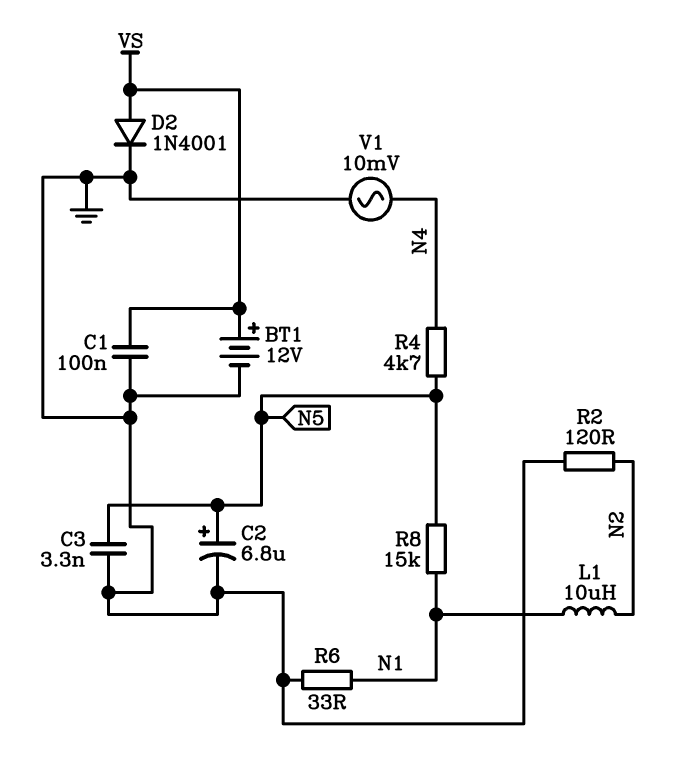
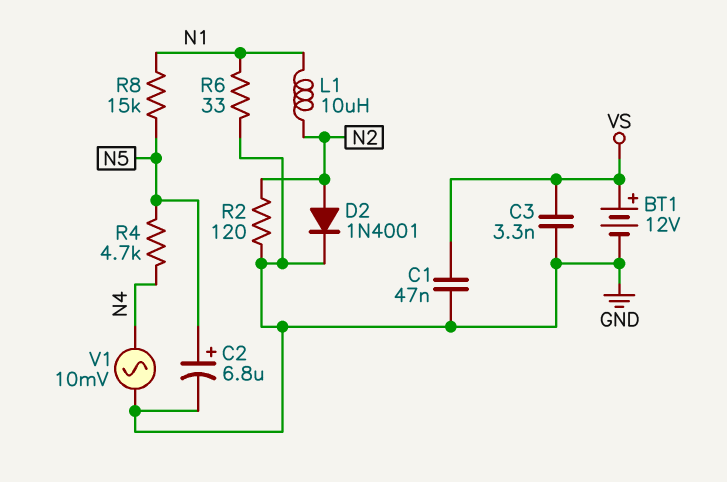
C1: 100nF (GND, VS) -> 47nF (GND, VS)
C3: 3.3nF (GND, N5) -> 3.3nF (GND, VS)
D2: diode 1N4001 (A VS, K GND) -> diode 1N4001 (A N2, K GND)

